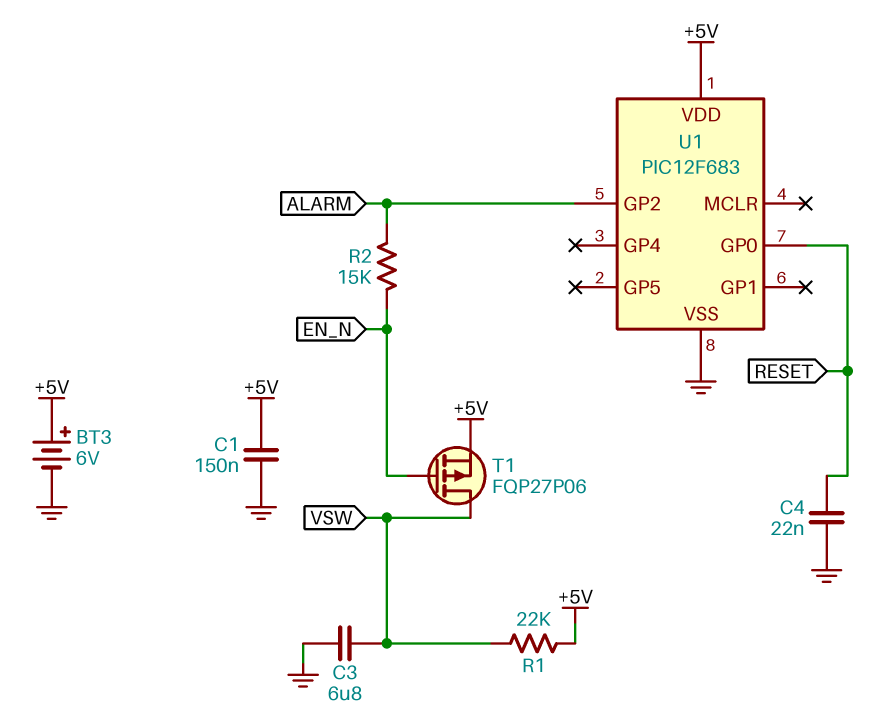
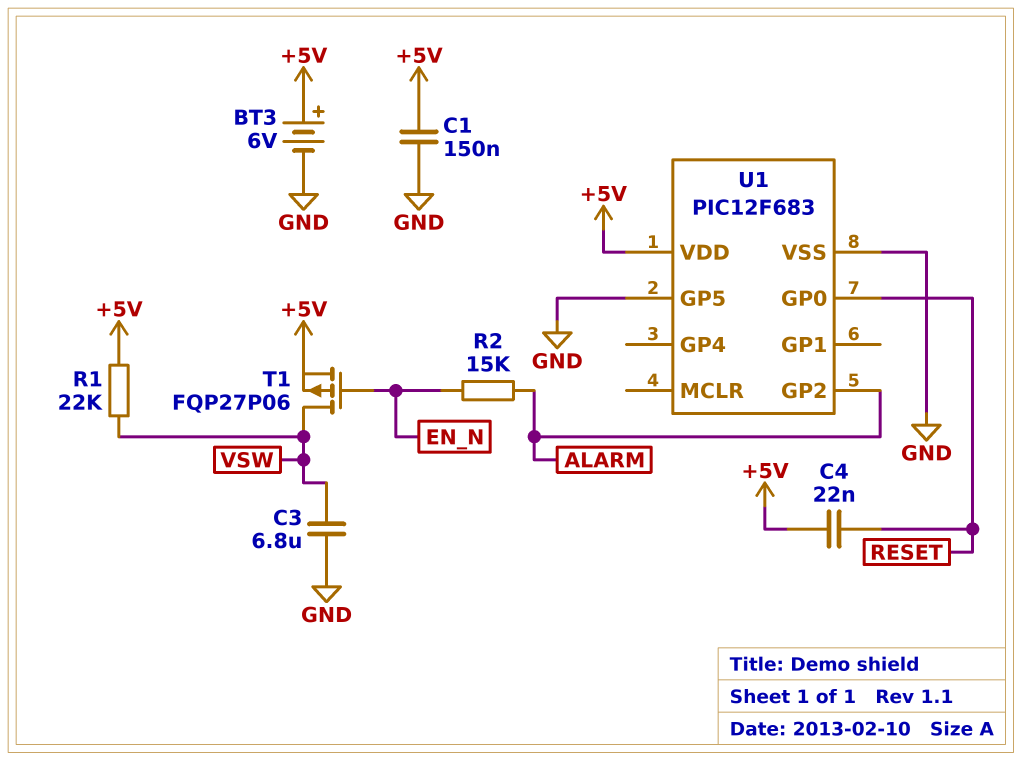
C4: 22nF (GND, RESET) -> 22nF (+5V, RESET)
U1 pin GP5: none -> GND

